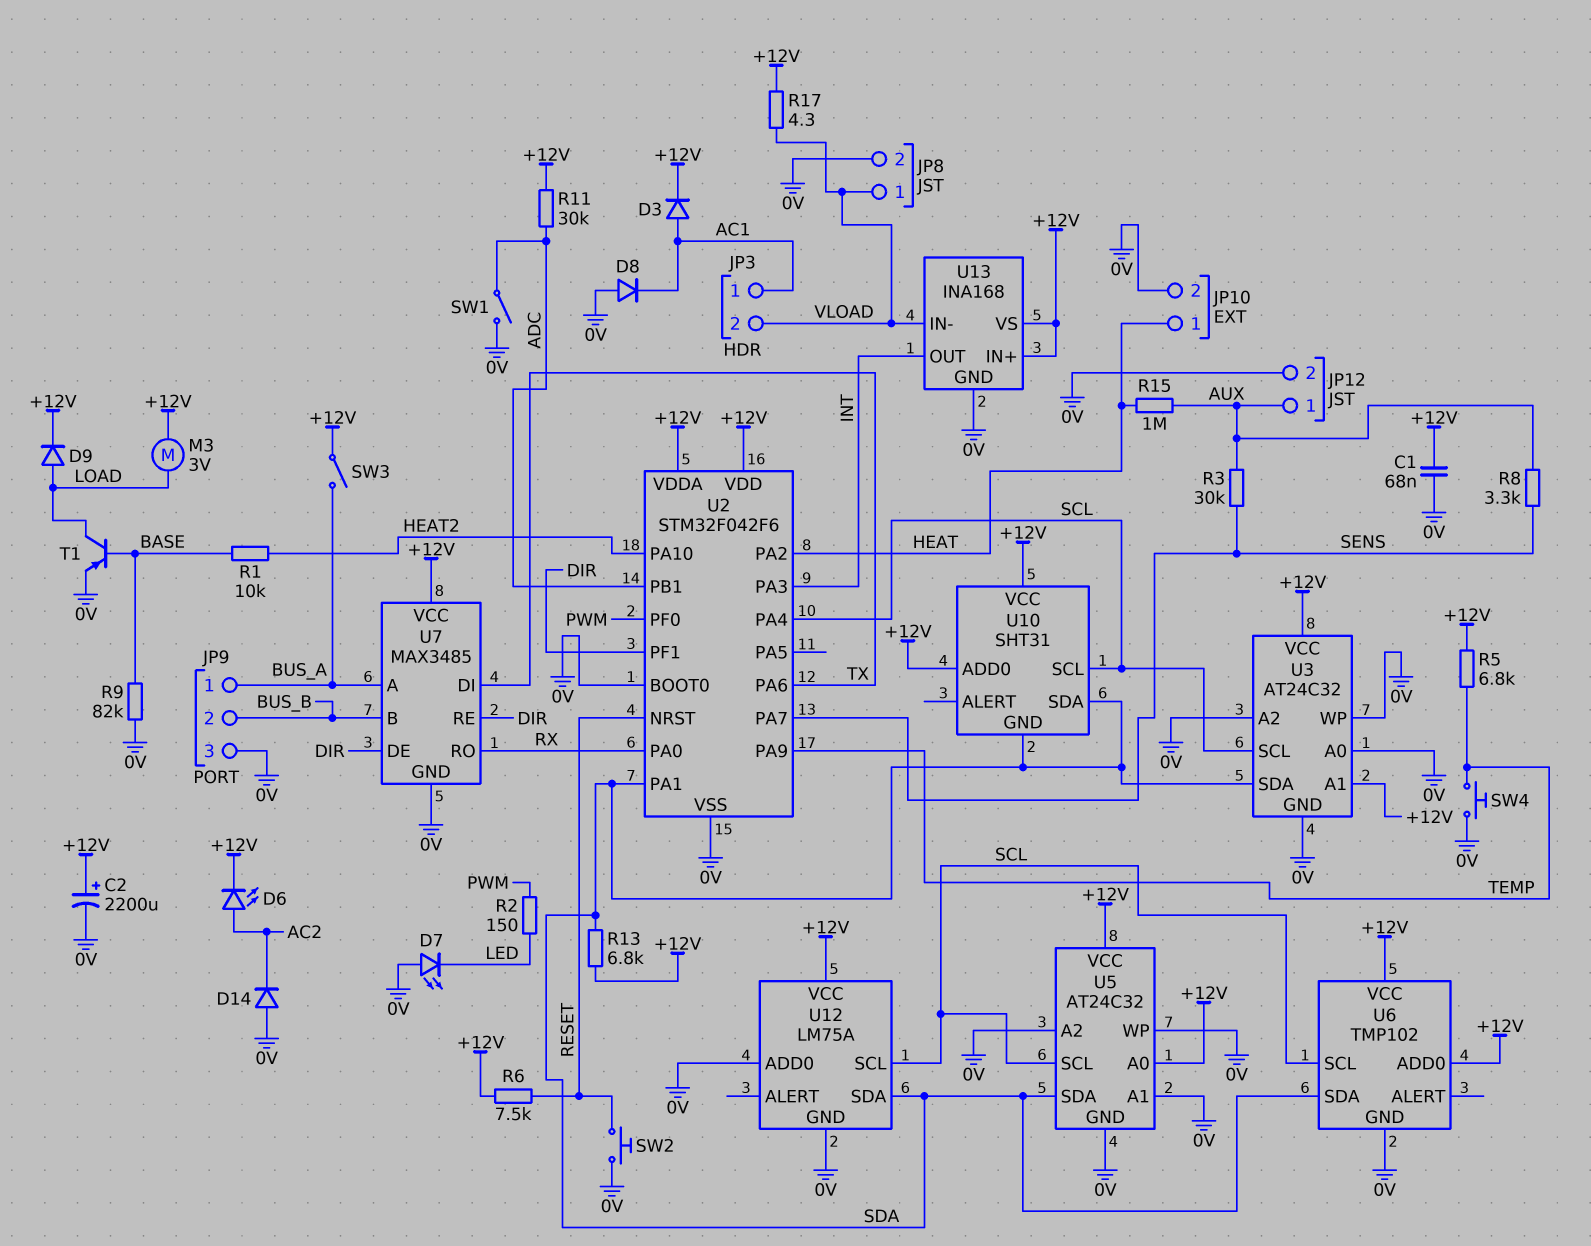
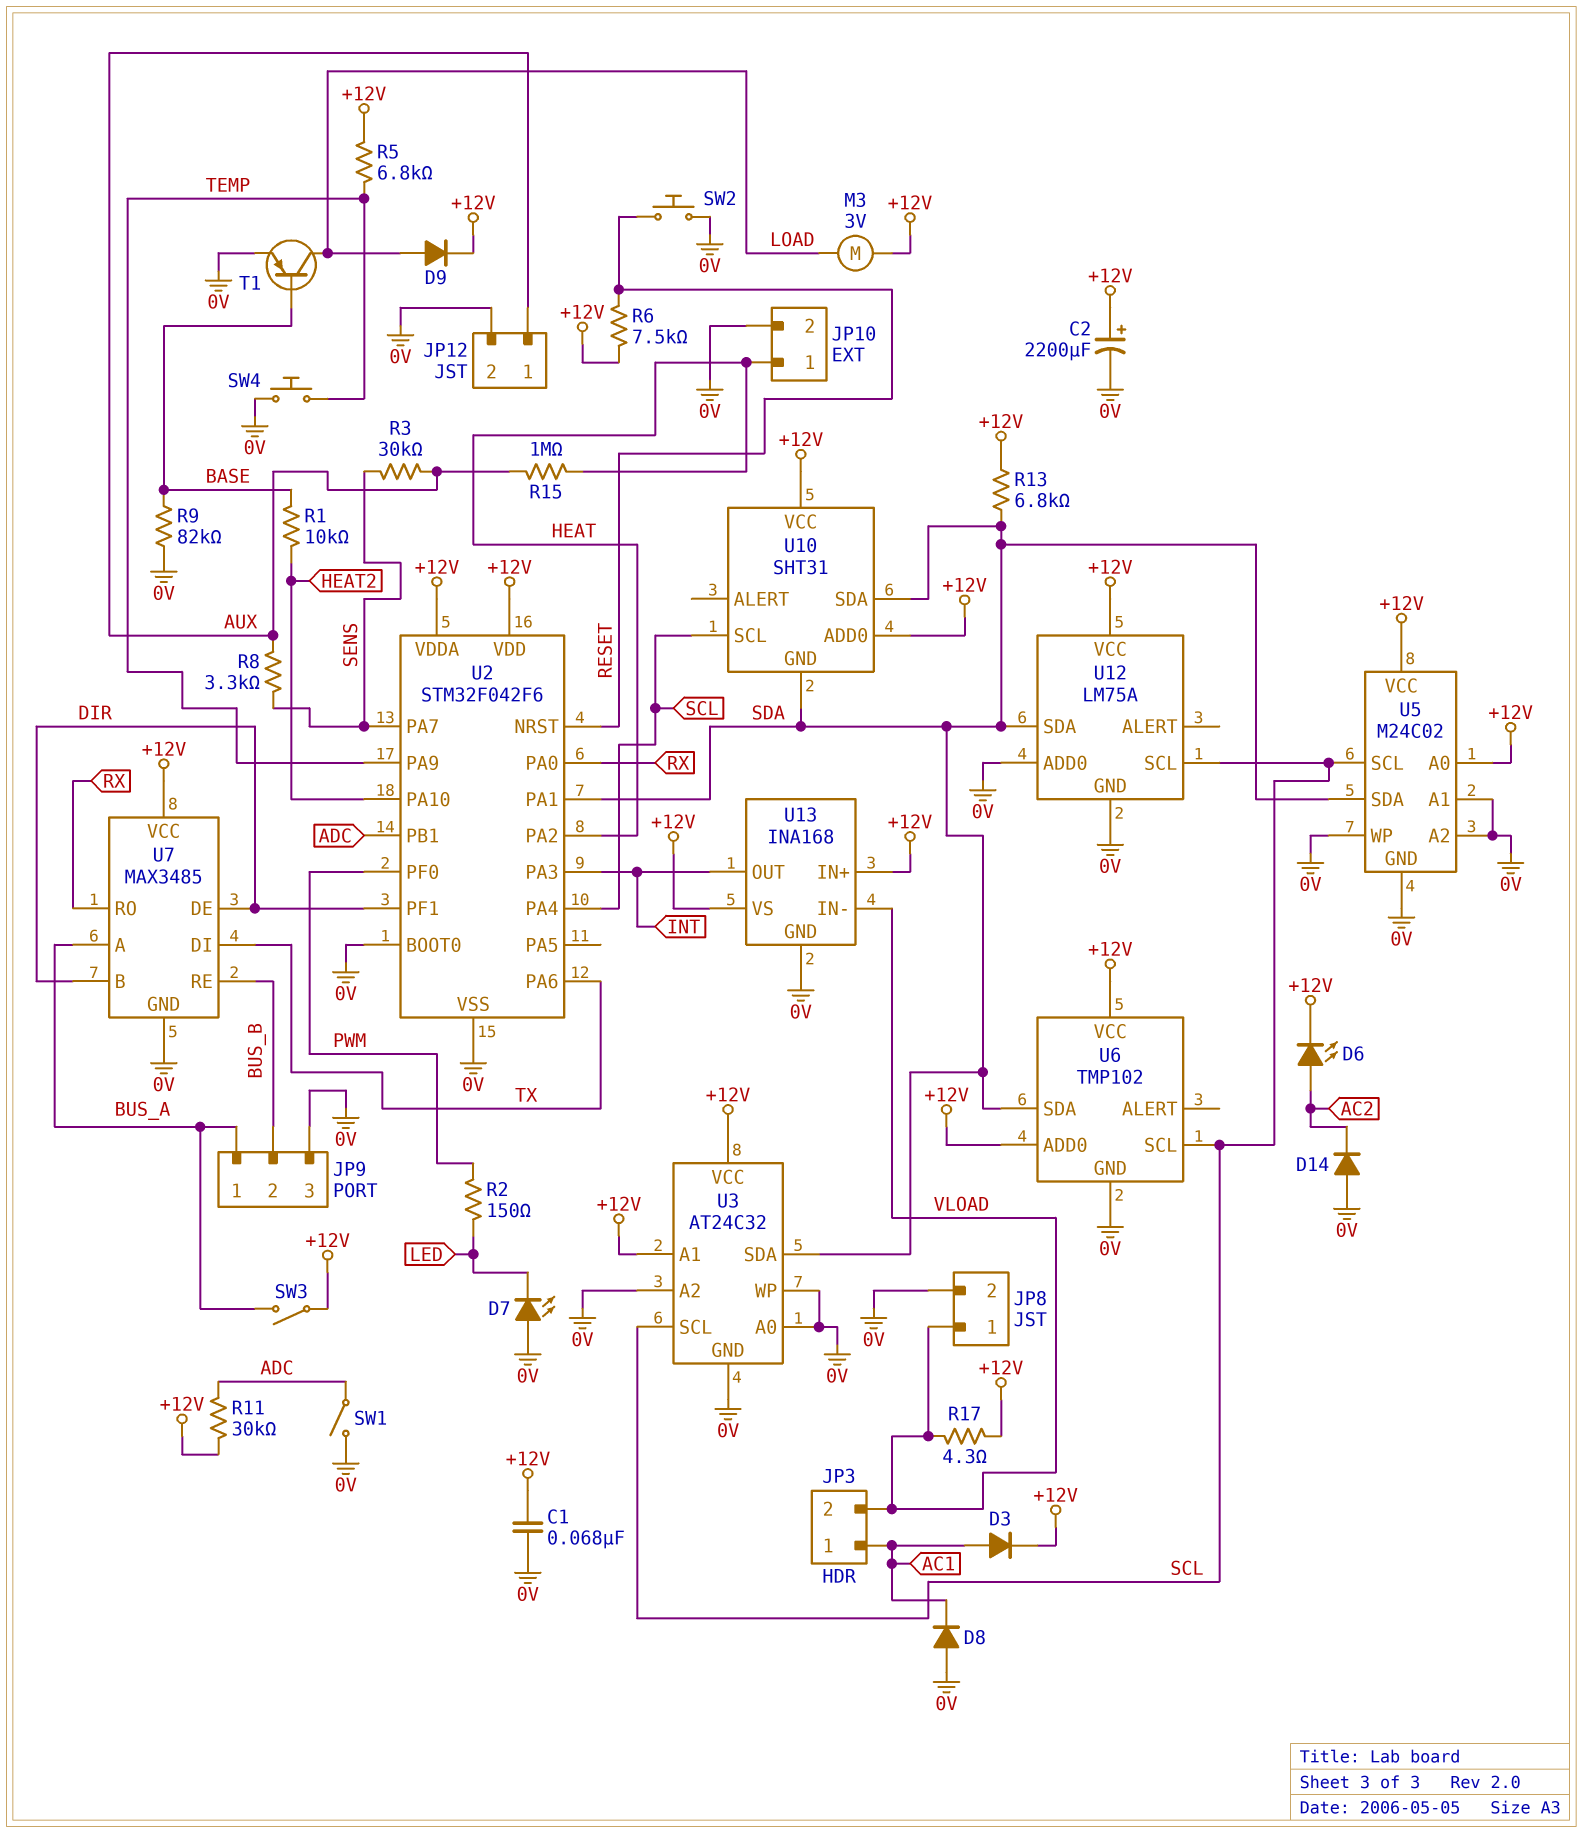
U5: AT24C32 -> M24C02
U7 pin B: BUS_B -> DIR
U7 pin RE: DIR -> BUS_B

